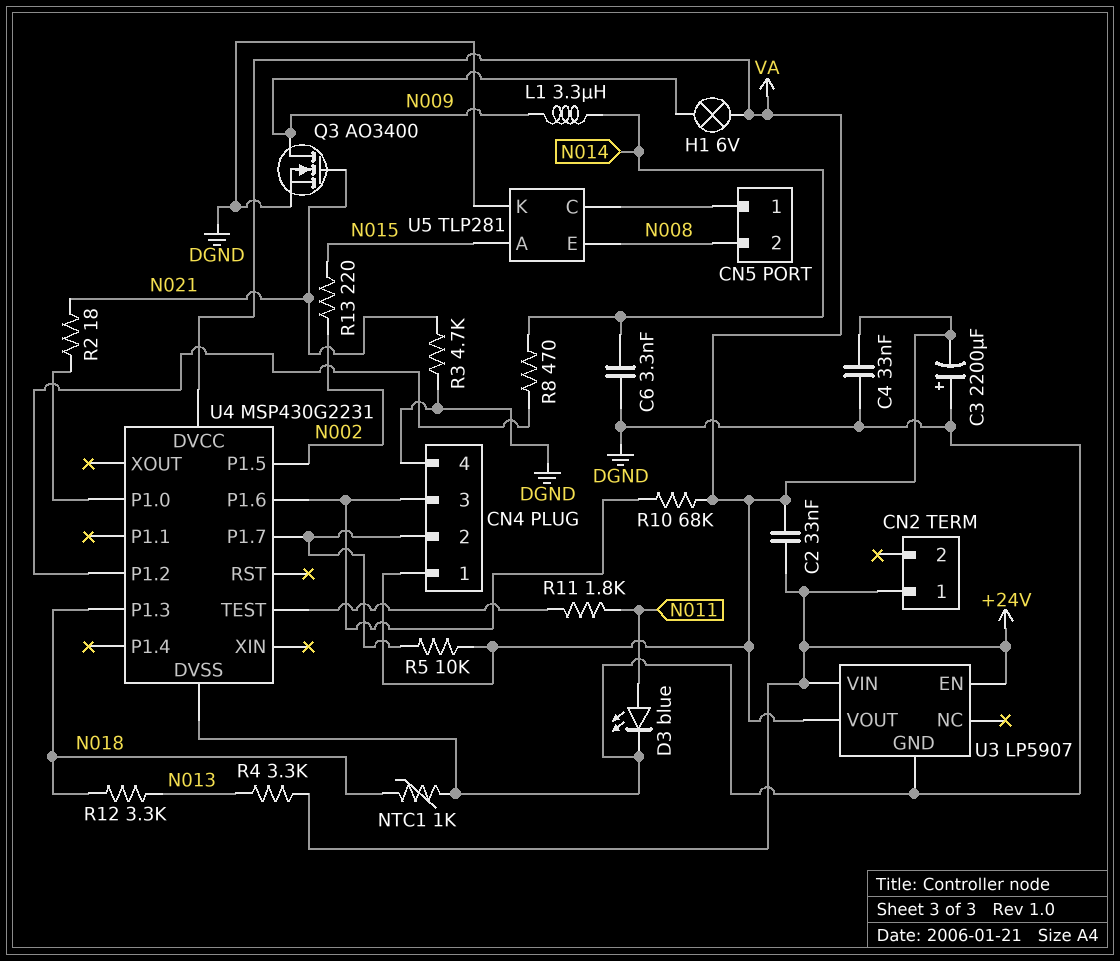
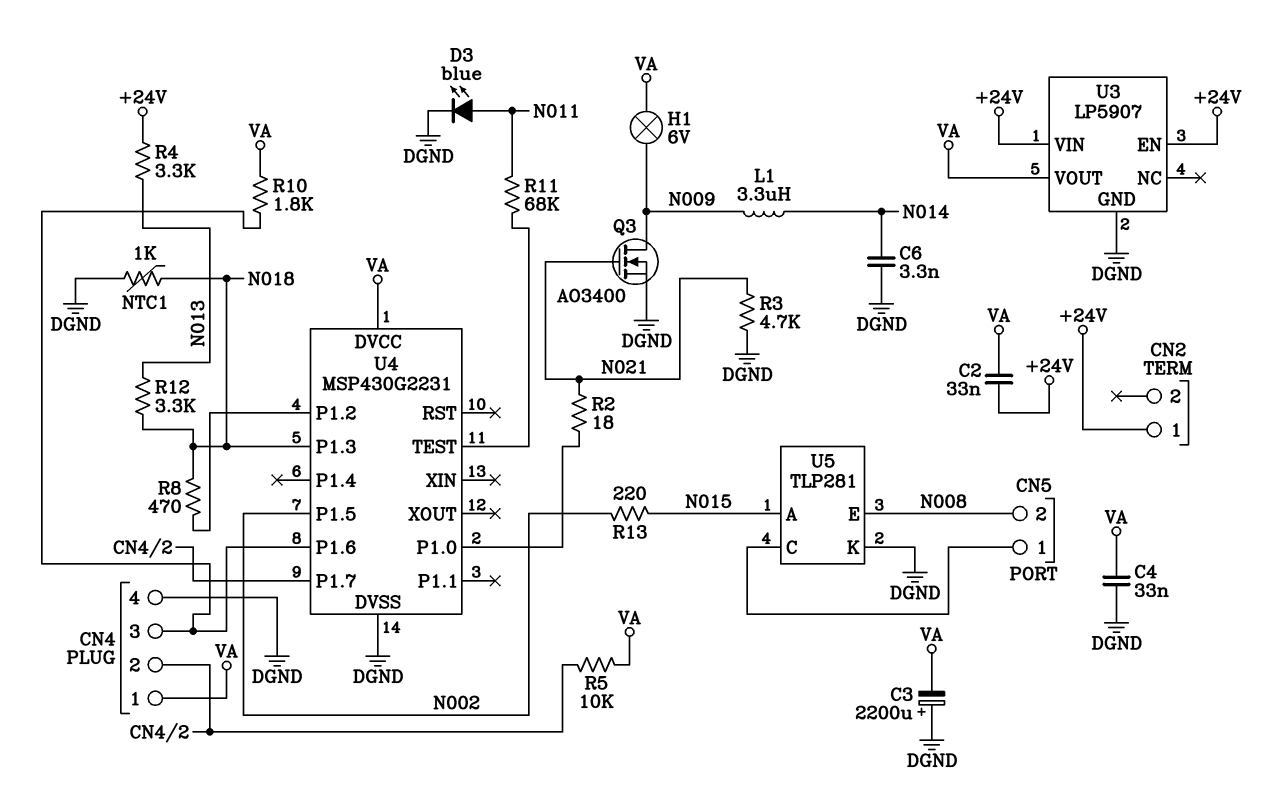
R8: 470 (N014, U4/P1.2) -> 470 (N018, U4/P1.2)
R10: 68k (CN4/3, VA) -> 1.8k (CN4/3, VA)
R11: 1.8k (N011, U4/TEST) -> 68k (N011, U4/TEST)

